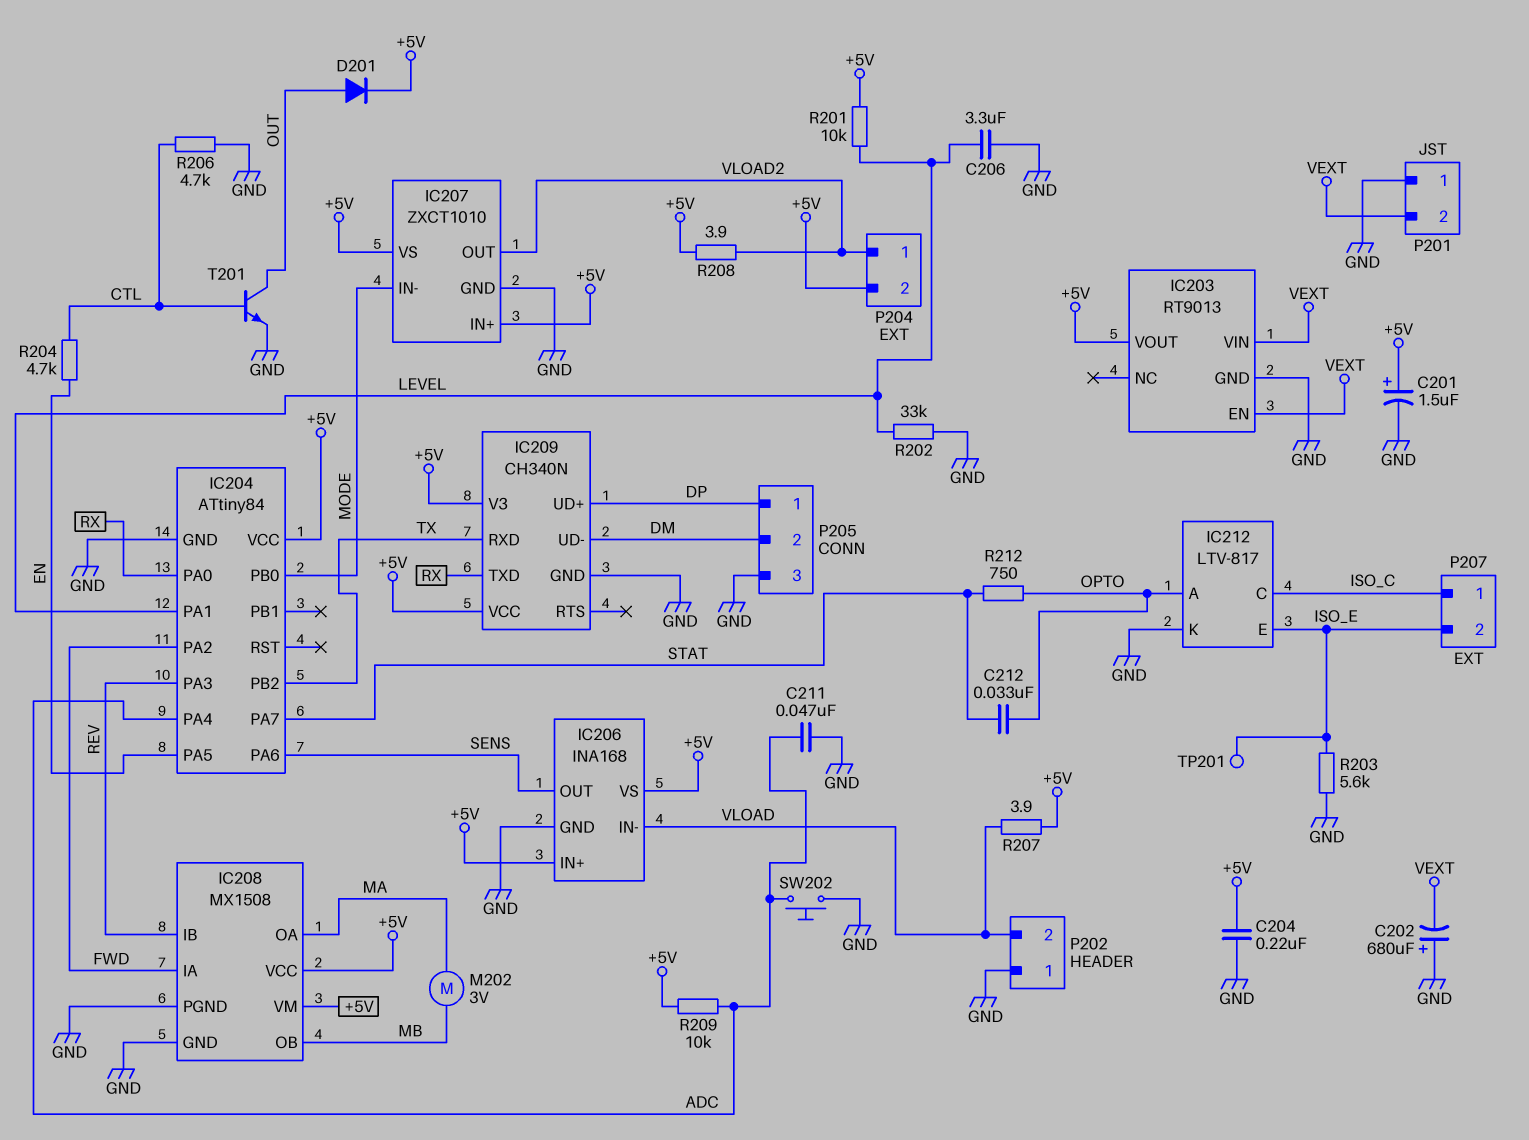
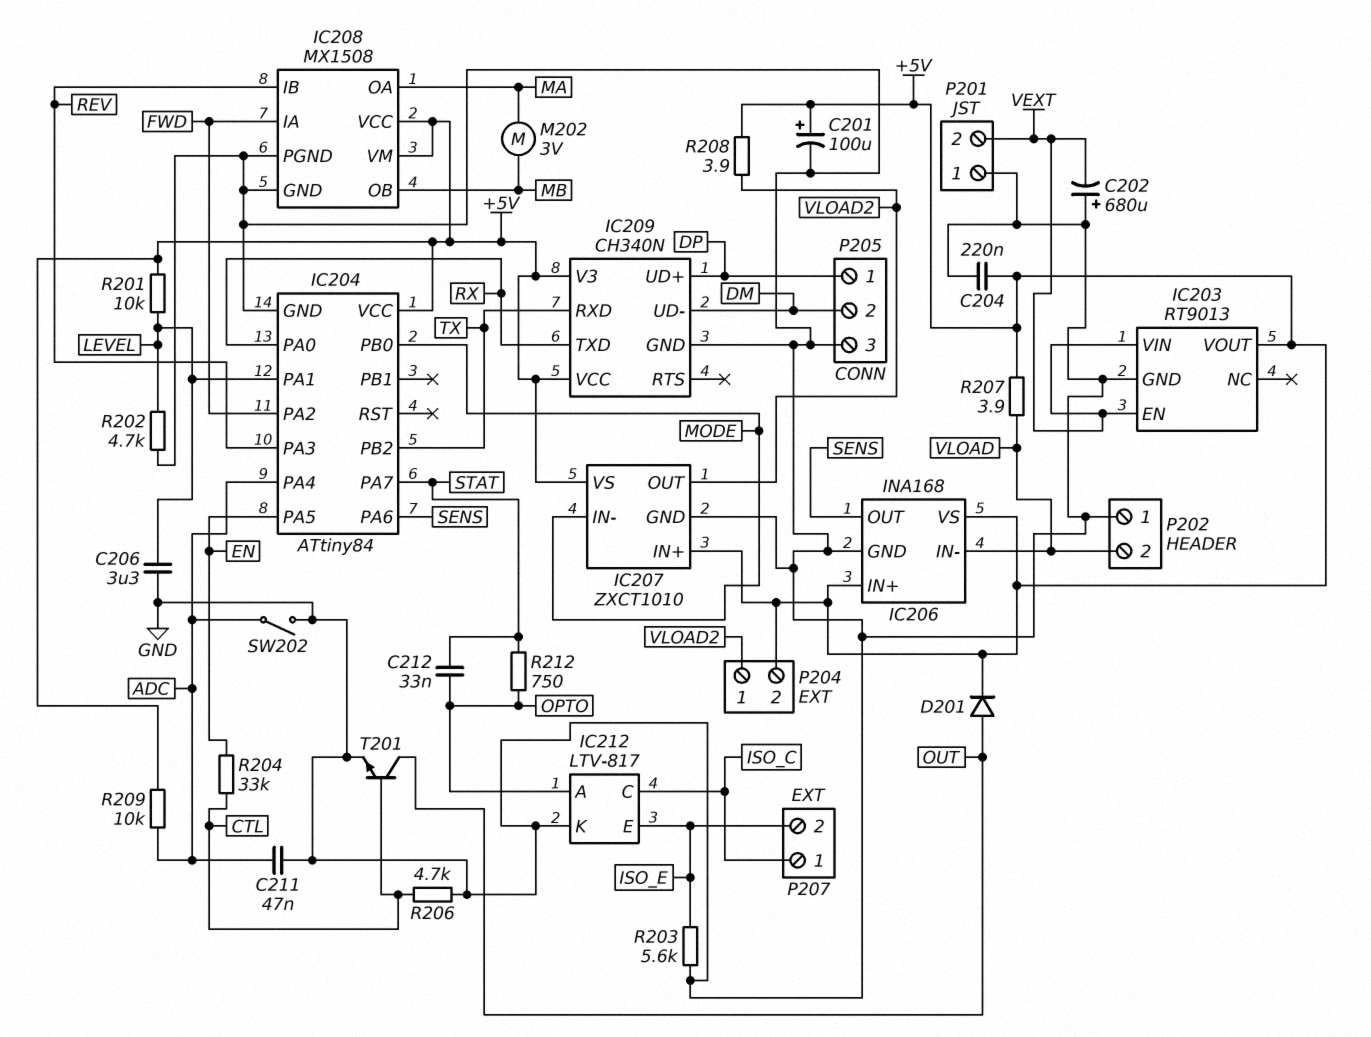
C201: 1.5uF (plus +5V, minus GND) -> 100uF (plus +5V, minus GND)
R202: 33k (GND, LEVEL) -> 4.7k (GND, LEVEL)
R204: 4.7k (CTL, EN) -> 33k (CTL, EN)
SW202: button (ADC, GND) -> switch (ADC, GND)
TP201: test point (ISO_E) -> none

